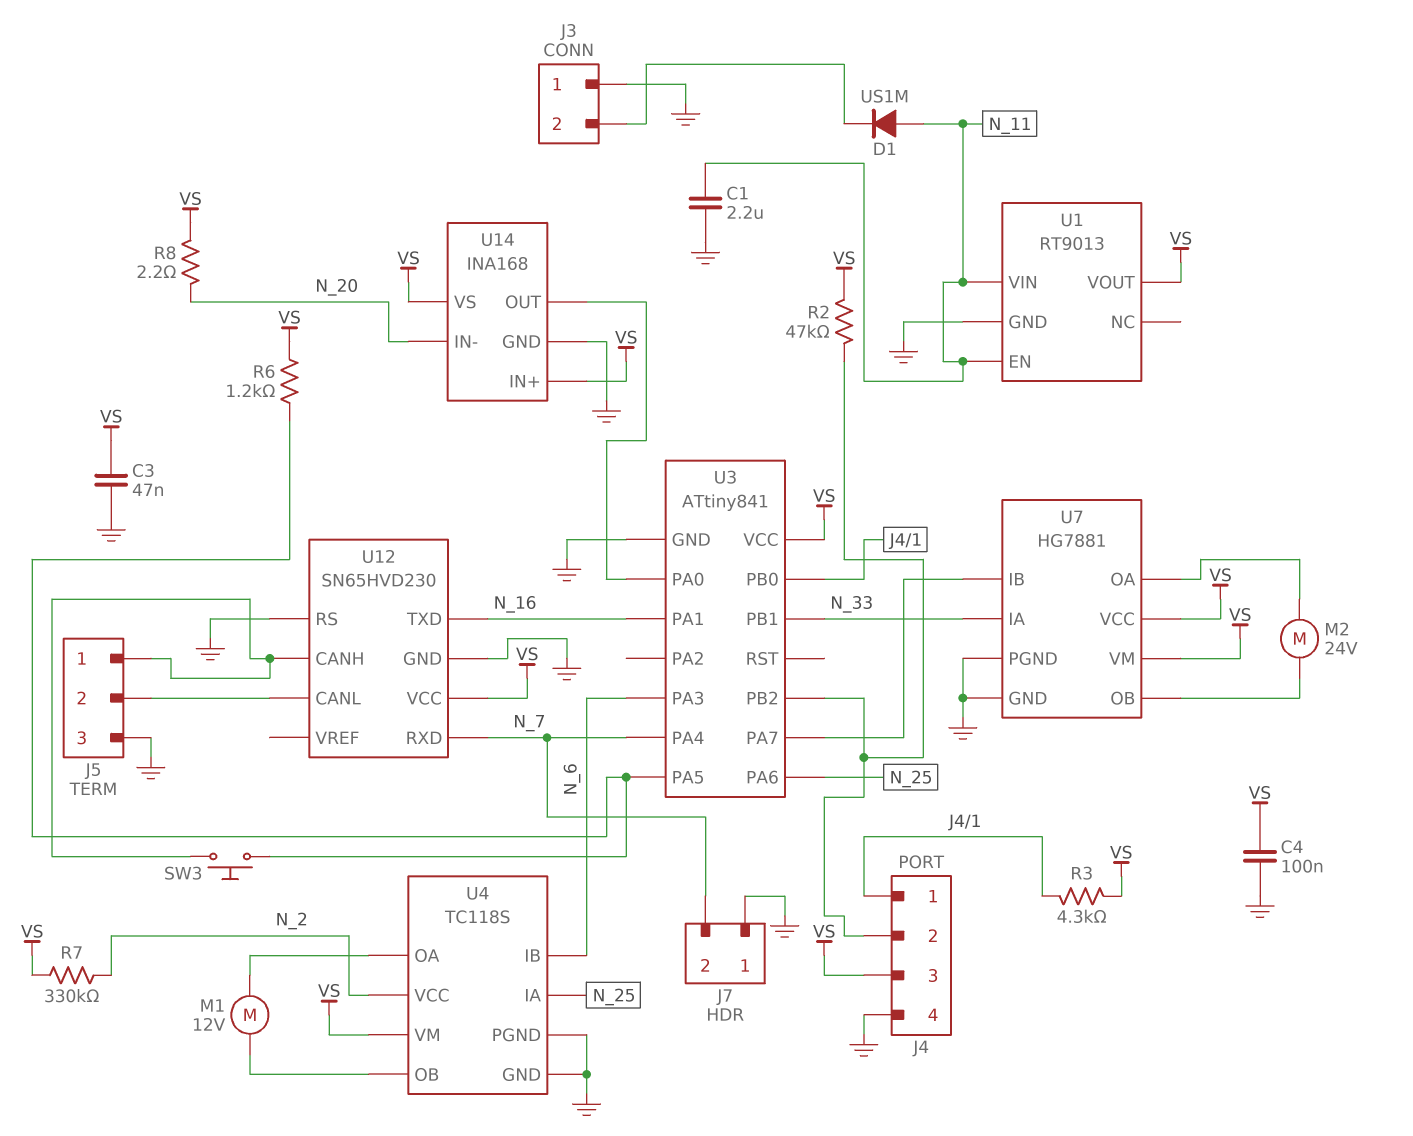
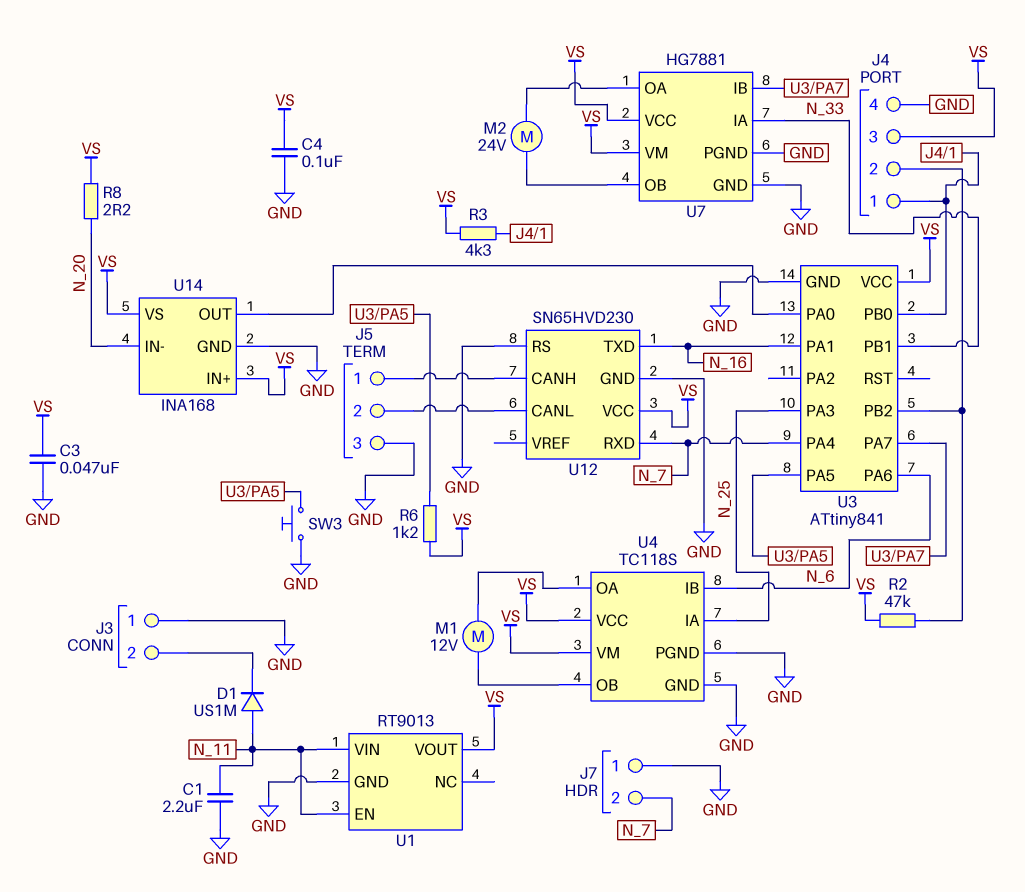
R7: 330k (N_2, VS) -> none
SW3: button (J5/1, U3/PA5) -> button (GND, U3/PA5)
U3 pin PA3: N_6 -> N_25
U3 pin PA6: N_25 -> N_6
U4 pin VCC: N_2 -> VS

